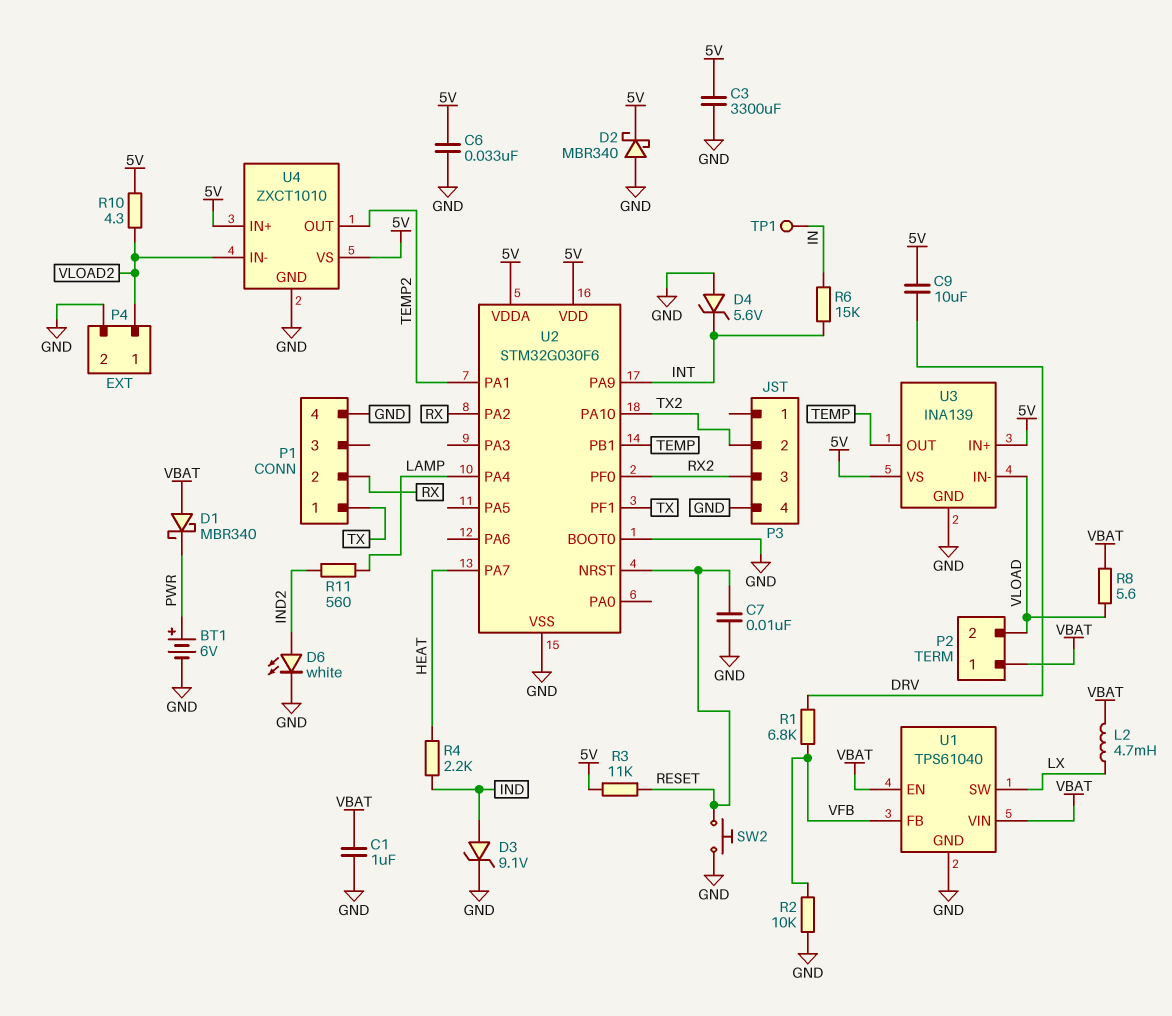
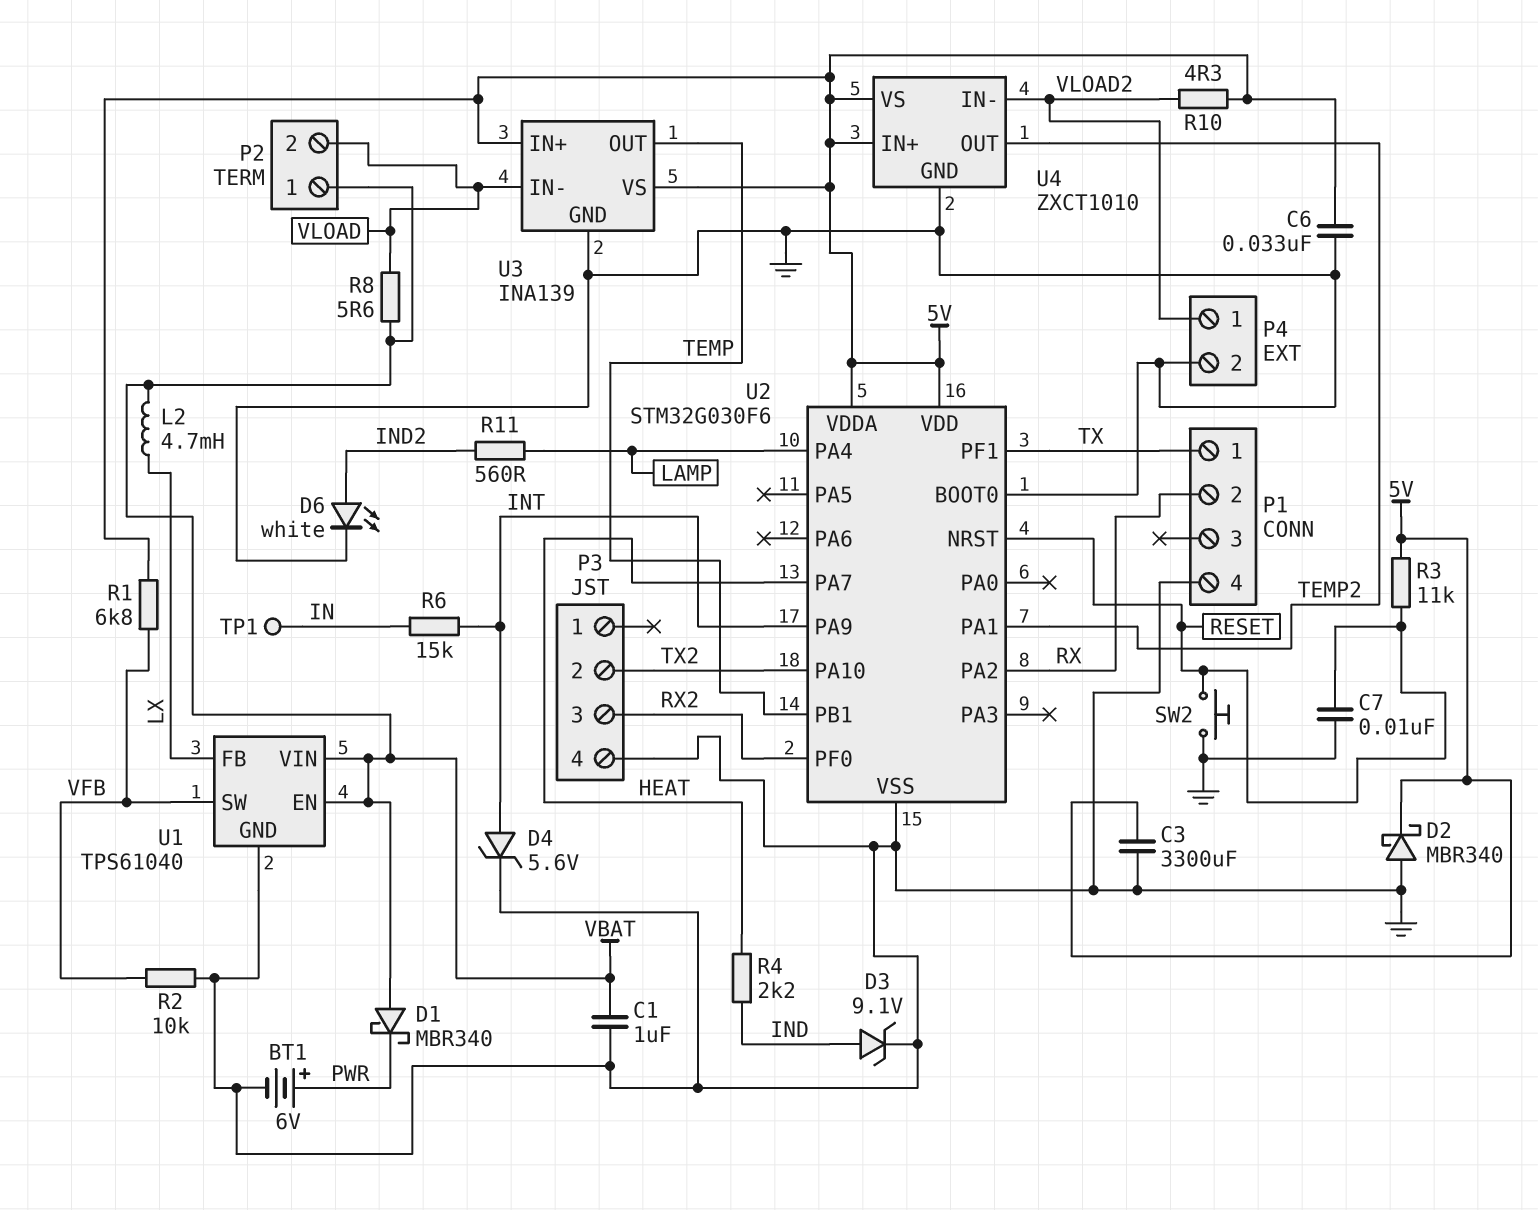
C9: 10uF (5V, DRV) -> none
D4: zener 5.6V (A GND, K INT) -> zener 5.6V (A INT, K GND)
R1: 6.8k (DRV, VFB) -> 6.8k (5V, VFB)
U1 pin FB: VFB -> LX
U1 pin SW: LX -> VFB

